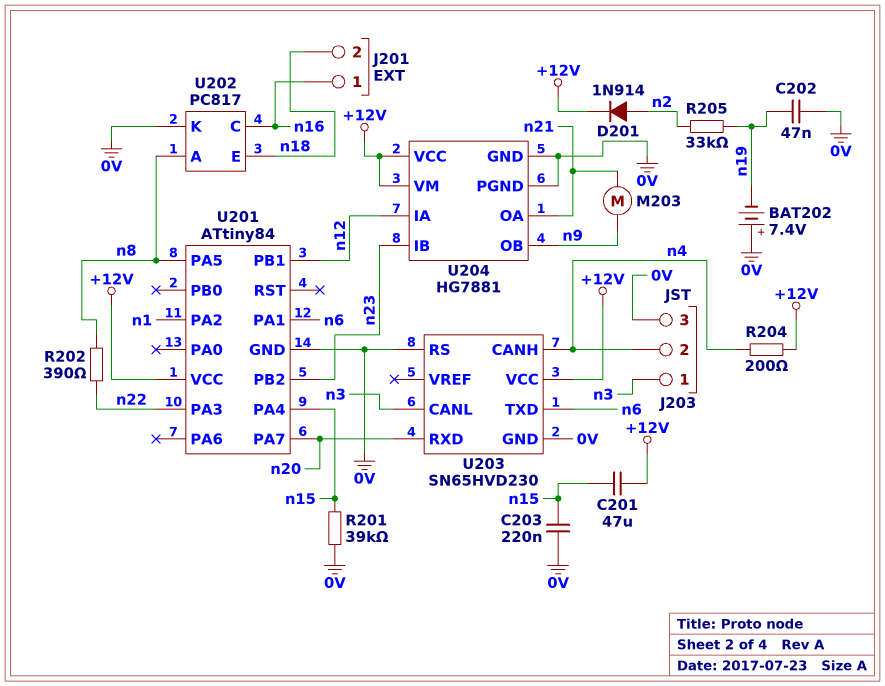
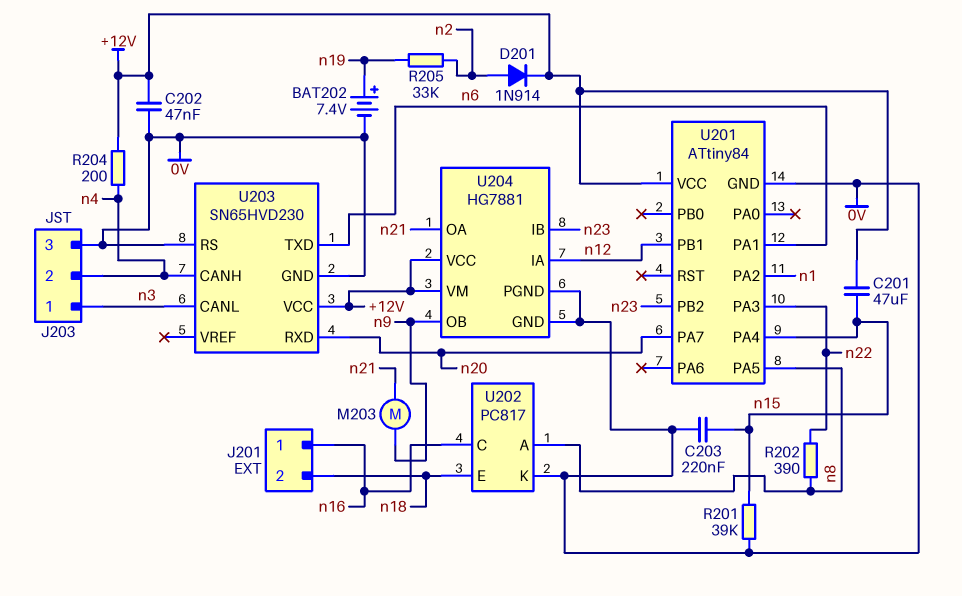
BAT202: 7.4V (plus 0V, minus n19) -> 7.4V (plus n19, minus 0V)
C202: 47nF (0V, n19) -> 47nF (+12V, 0V)

